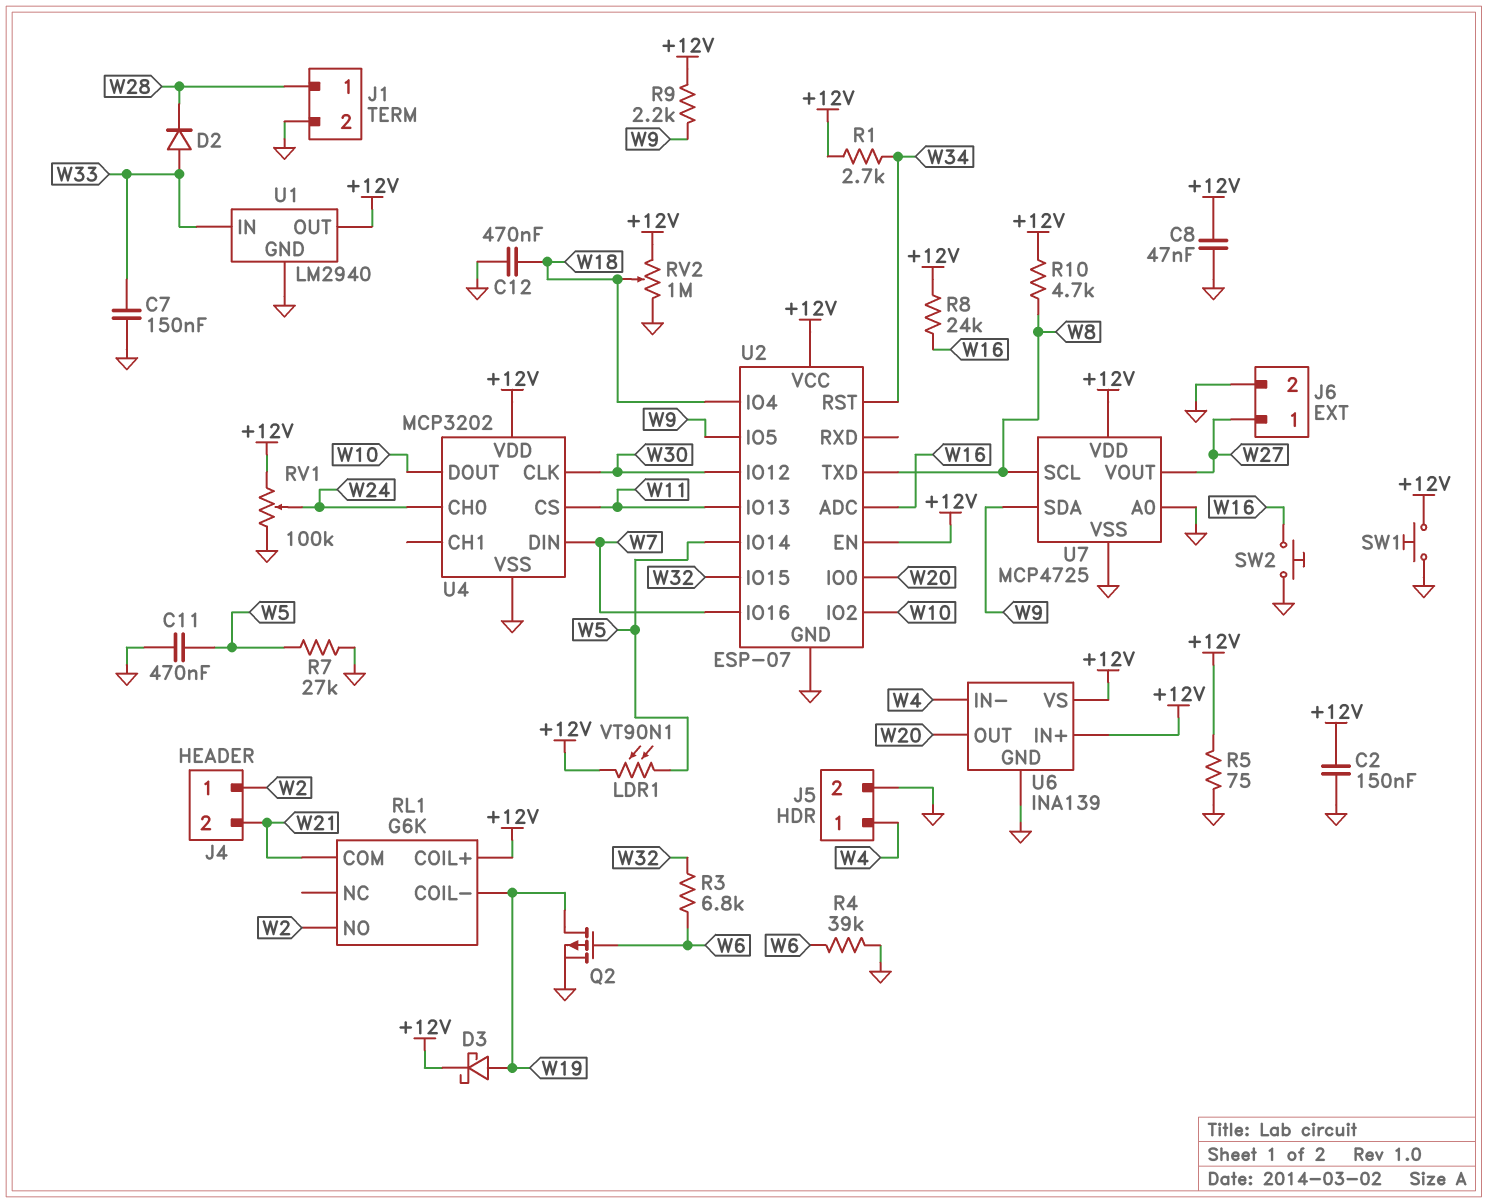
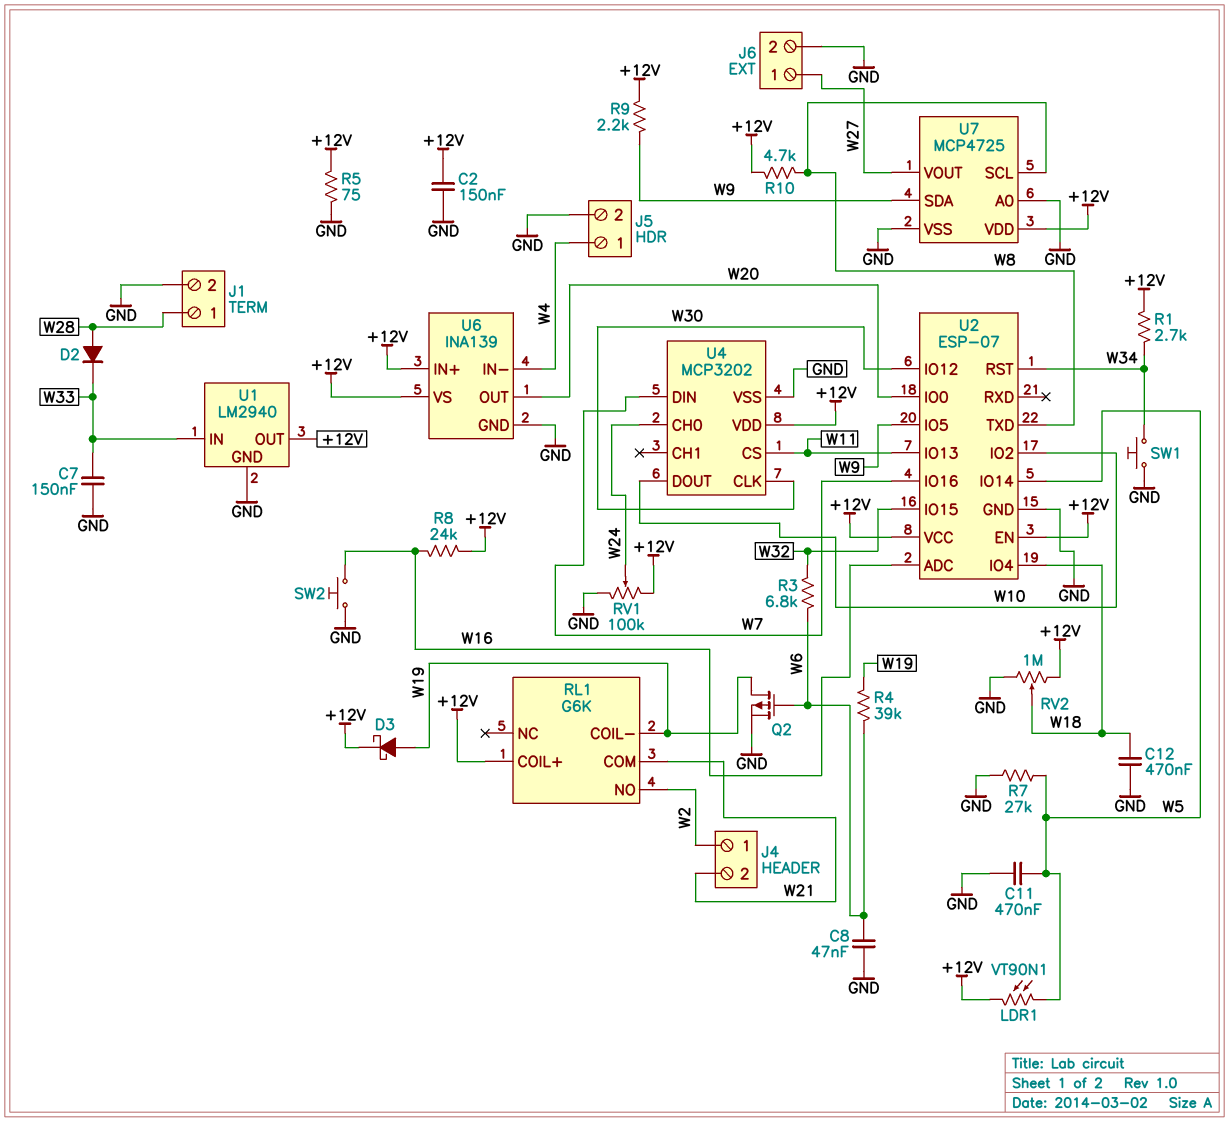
C8: 47nF (+12V, GND) -> 47nF (GND, W6)
D2: diode (A W33, K W28) -> diode (A W28, K W33)
R4: 39k (GND, W6) -> 39k (W6, W19)
SW1: button (+12V, GND) -> button (GND, W34)

